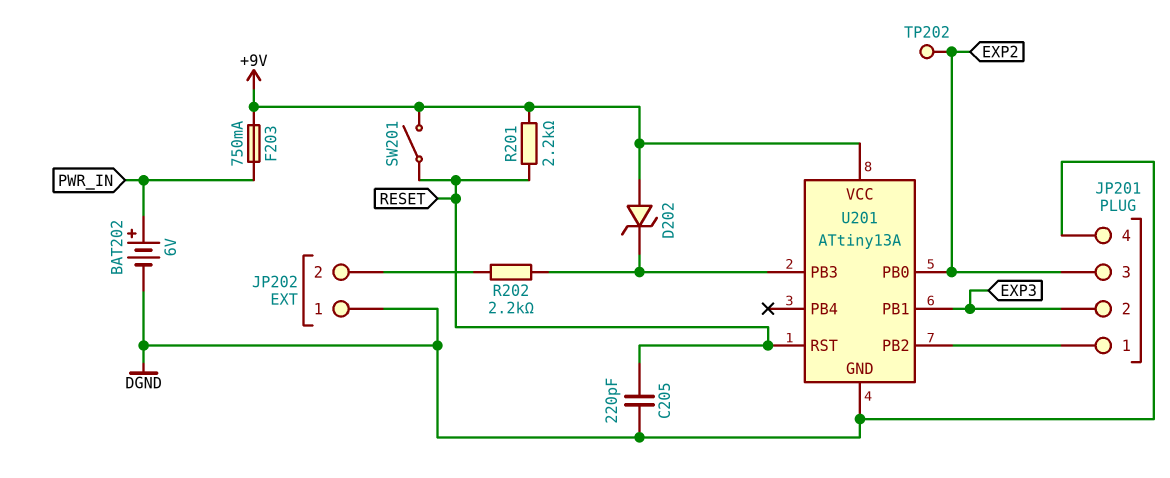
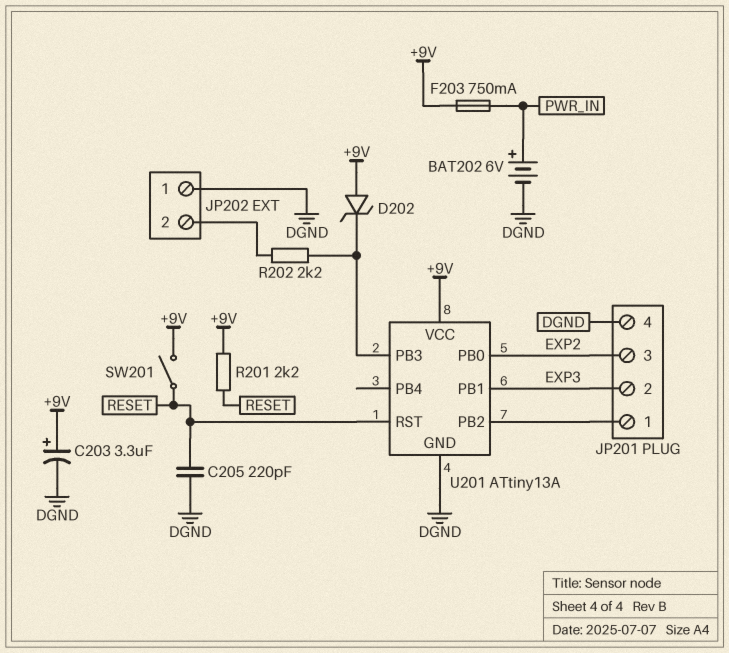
C203: none -> 3.3uF (plus +9V, minus DGND)
TP202: test point (EXP2) -> none

